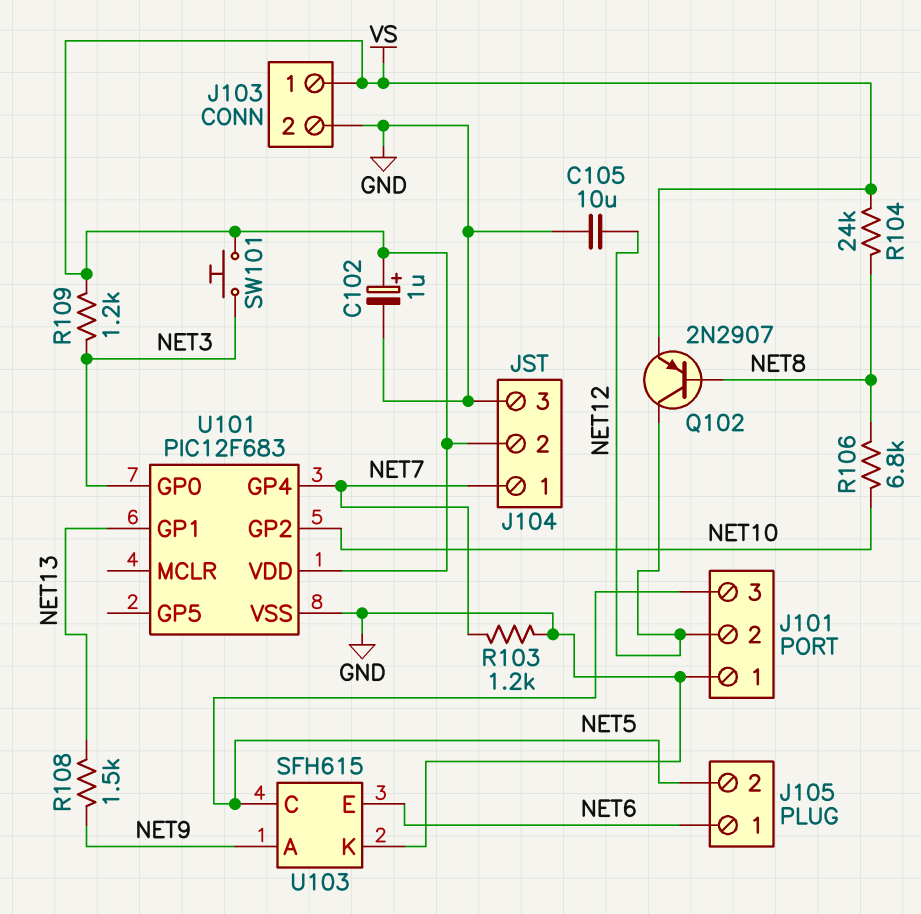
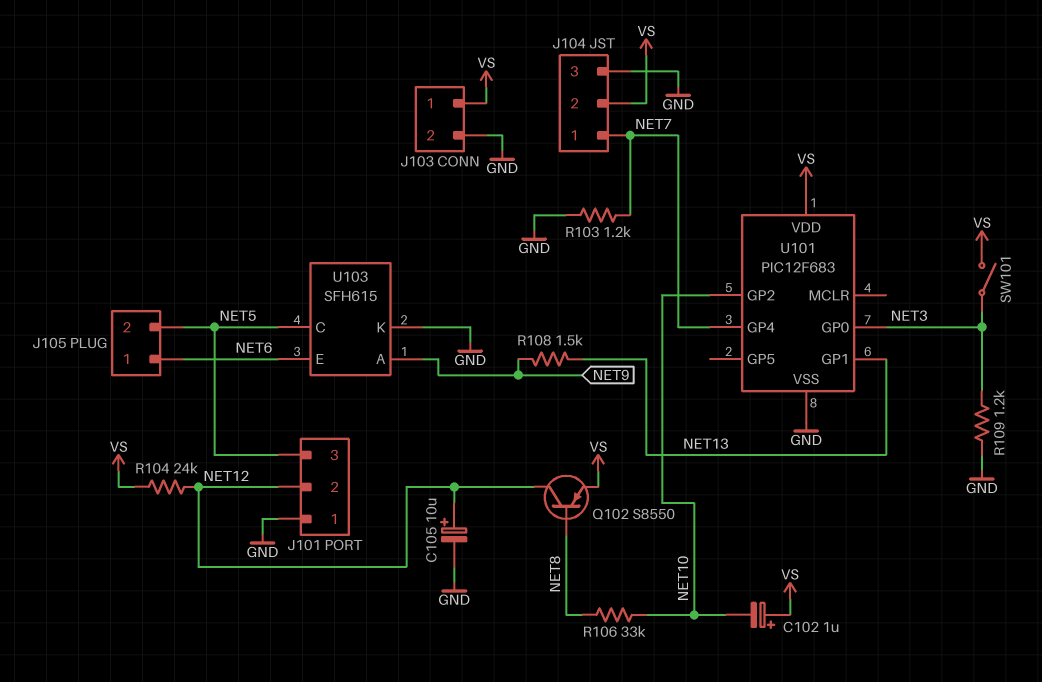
C102: 1uF (plus VS, minus GND) -> 1uF (plus VS, minus NET10)
C105: 10uF (GND, NET12) -> 10uF (plus NET12, minus GND)
Q102: PNP 2N2907 (B NET8, C NET12, E VS) -> PNP S8550 (B NET8, C NET12, E VS)
R104: 24k (NET8, VS) -> 24k (NET12, VS)
R106: 6.8k (NET8, NET10) -> 33k (NET8, NET10)
R109: 1.2k (NET3, VS) -> 1.2k (GND, NET3)
SW101: button (NET3, VS) -> switch (NET3, VS)

